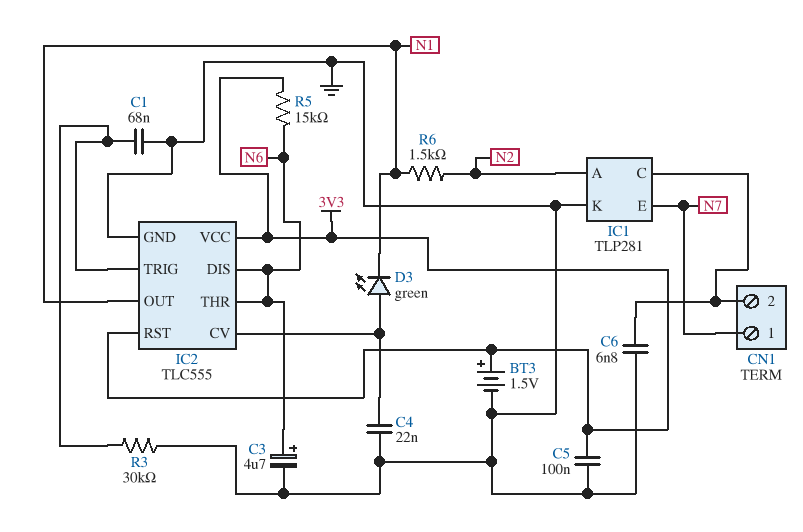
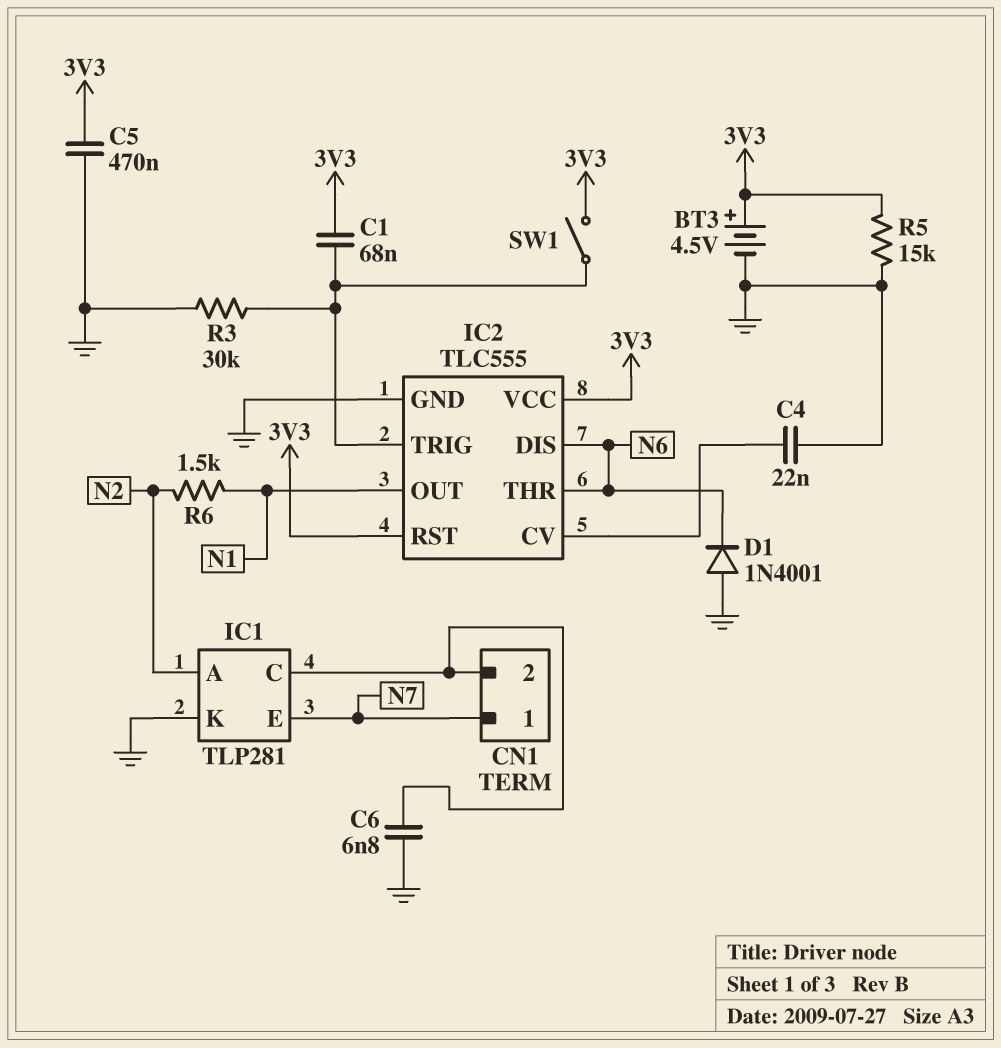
BT3: 1.5V (plus 3V3, minus GND) -> 4.5V (plus 3V3, minus GND)
C1: 68nF (GND, IC2/TRIG) -> 68nF (3V3, IC2/TRIG)
C3: 4.7uF (plus N6, minus GND) -> none
C5: 100nF (3V3, GND) -> 470nF (3V3, GND)
D1: none -> diode 1N4001 (A GND, K N6)
D3: LED green (A IC2/CV, K N1) -> none
R5: 15k (3V3, N6) -> 15k (3V3, GND)
SW1: none -> switch (3V3, IC2/TRIG)

